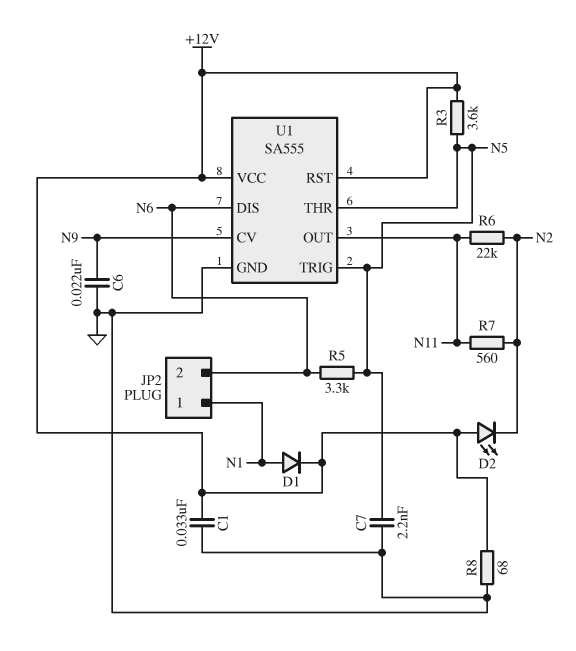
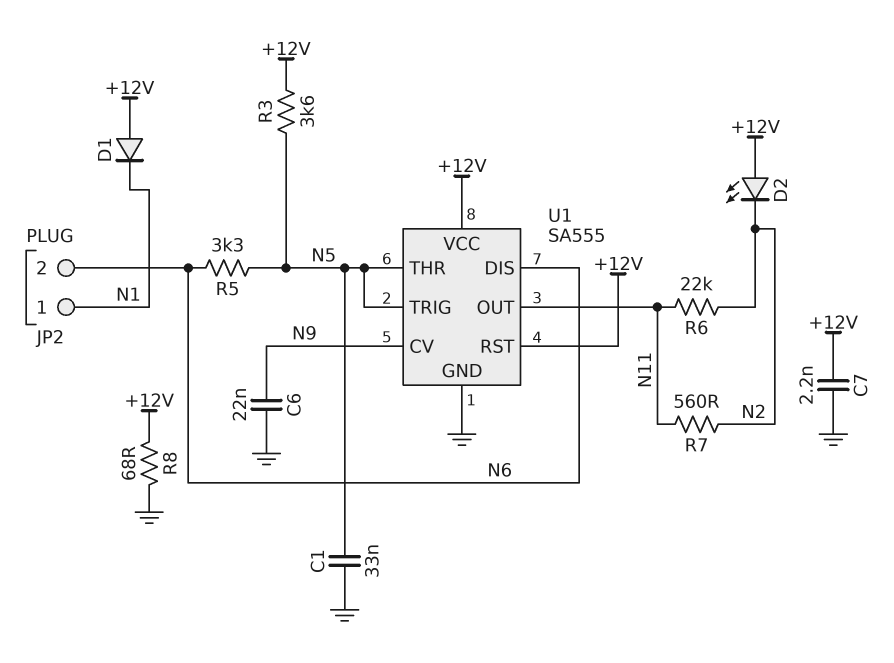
C1: 33nF (+12V, GND) -> 33nF (GND, N5)
C7: 2.2nF (GND, N5) -> 2.2nF (+12V, GND)
D1: diode (A N1, K +12V) -> diode (A +12V, K N1)

